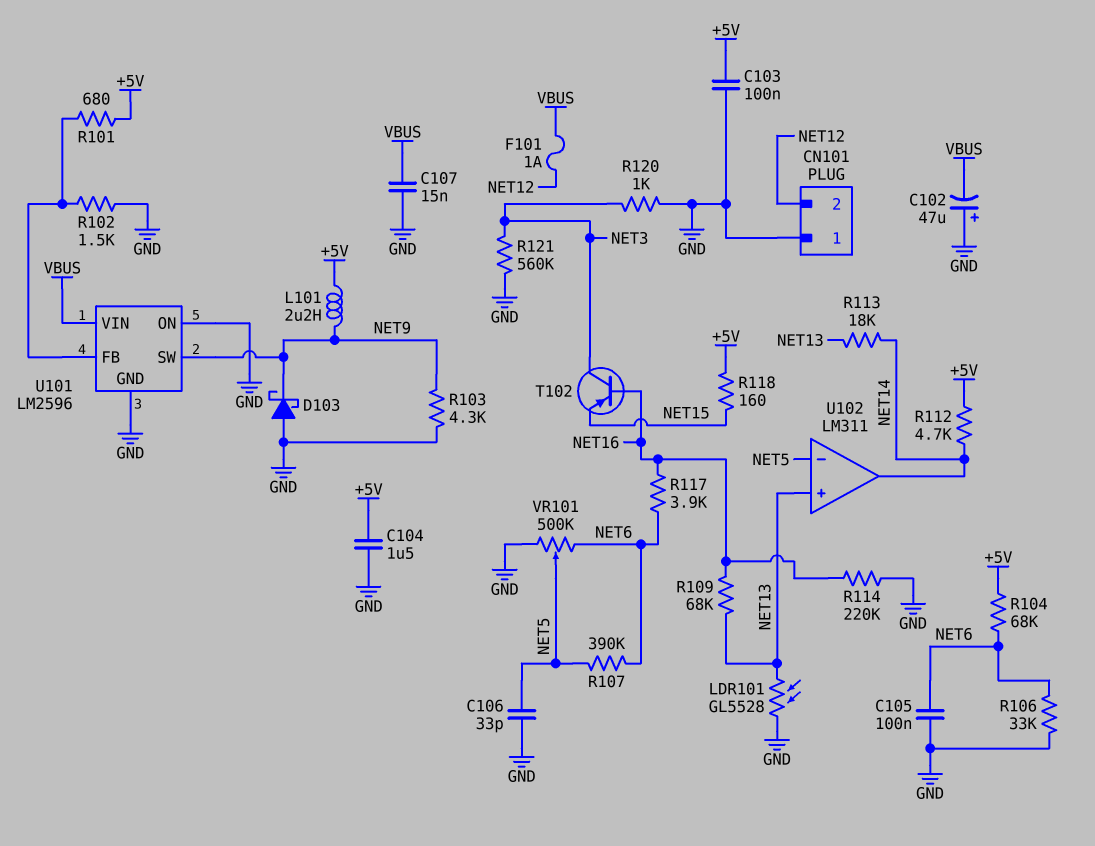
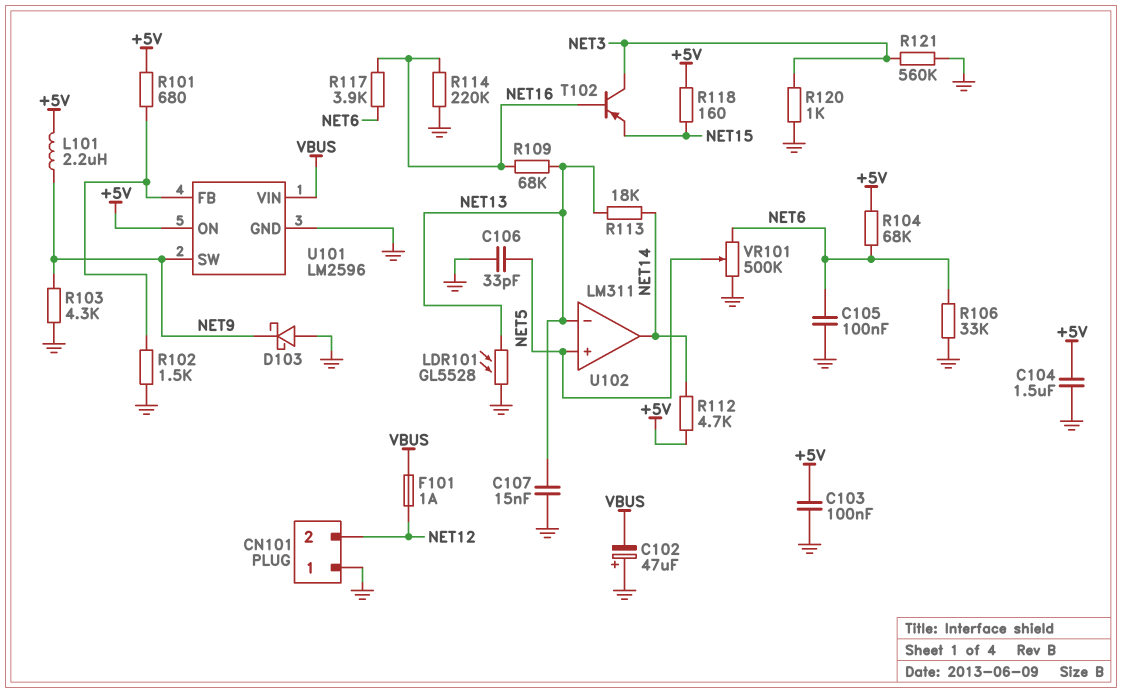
C107: 15nF (GND, VBUS) -> 15nF (GND, NET13)
R107: 390k (NET5, NET6) -> none
U101 pin ON: GND -> +5V
U102 pin in+: NET13 -> NET5
U102 pin in-: NET5 -> NET13

